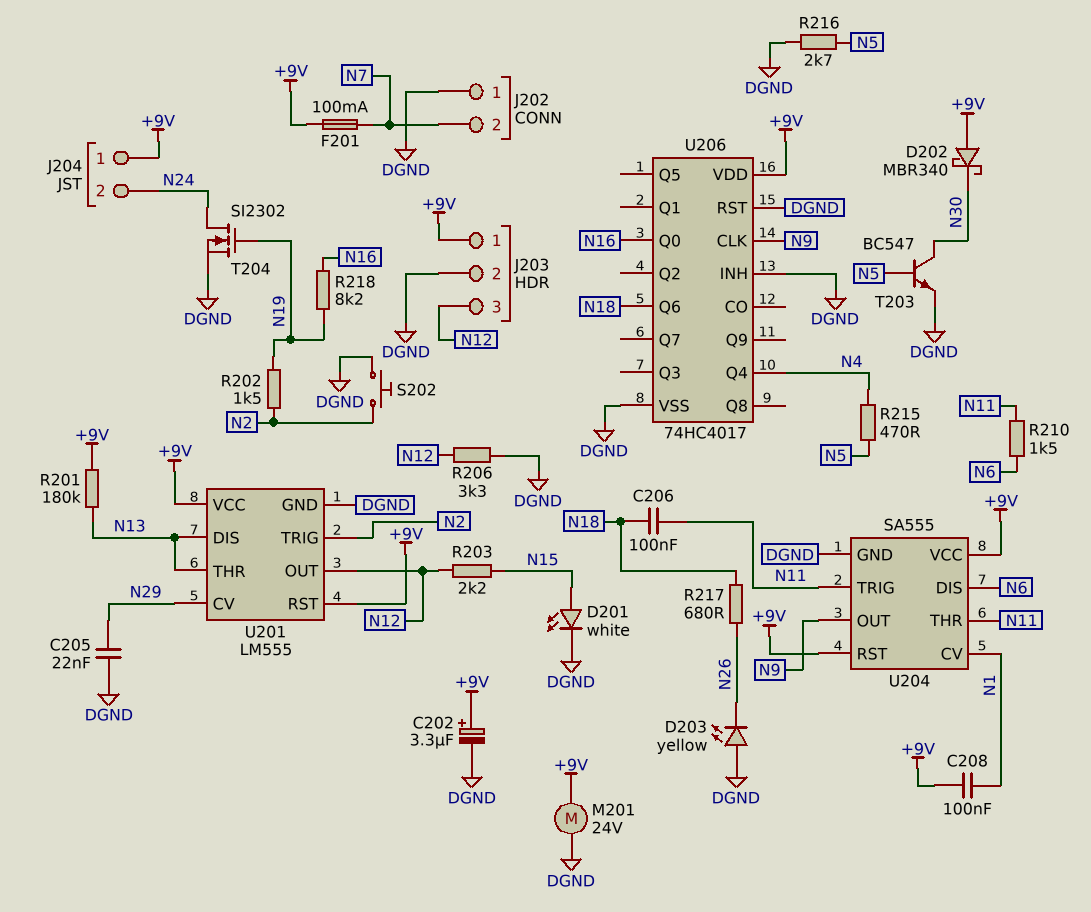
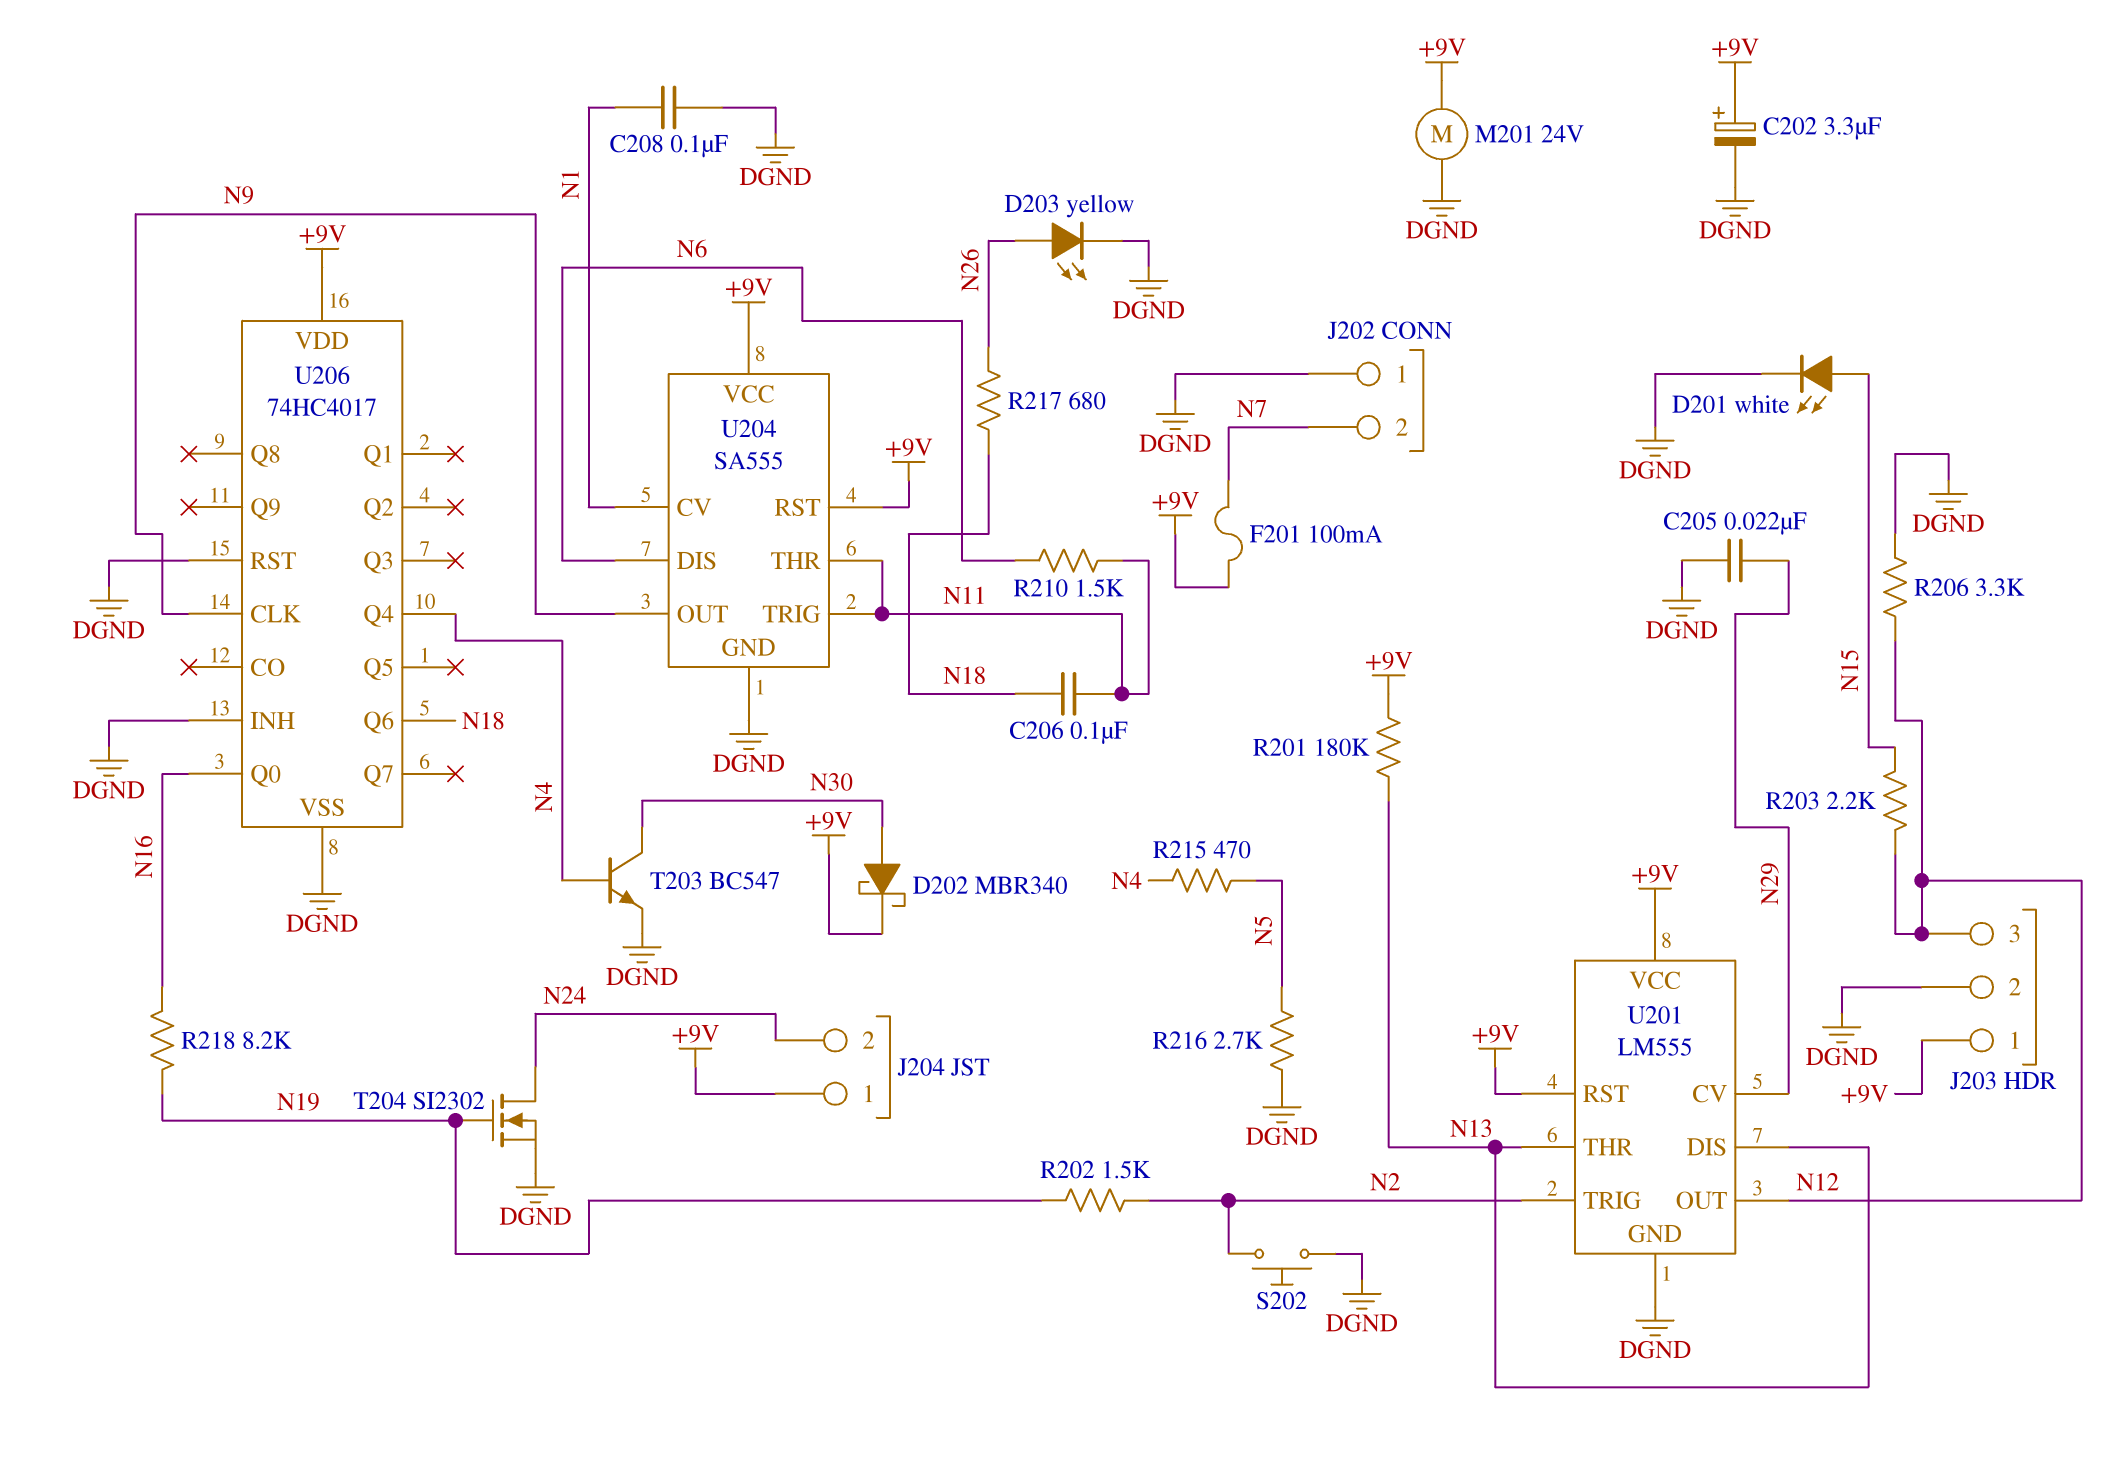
C208: 100nF (+9V, N1) -> 100nF (DGND, N1)
D202: schottky MBR340 (A +9V, K N30) -> schottky MBR340 (A N30, K +9V)
D203: LED yellow (A DGND, K N26) -> LED yellow (A N26, K DGND)
T203: NPN BC547 (B N5, C N30, E DGND) -> NPN BC547 (B N4, C N30, E DGND)

